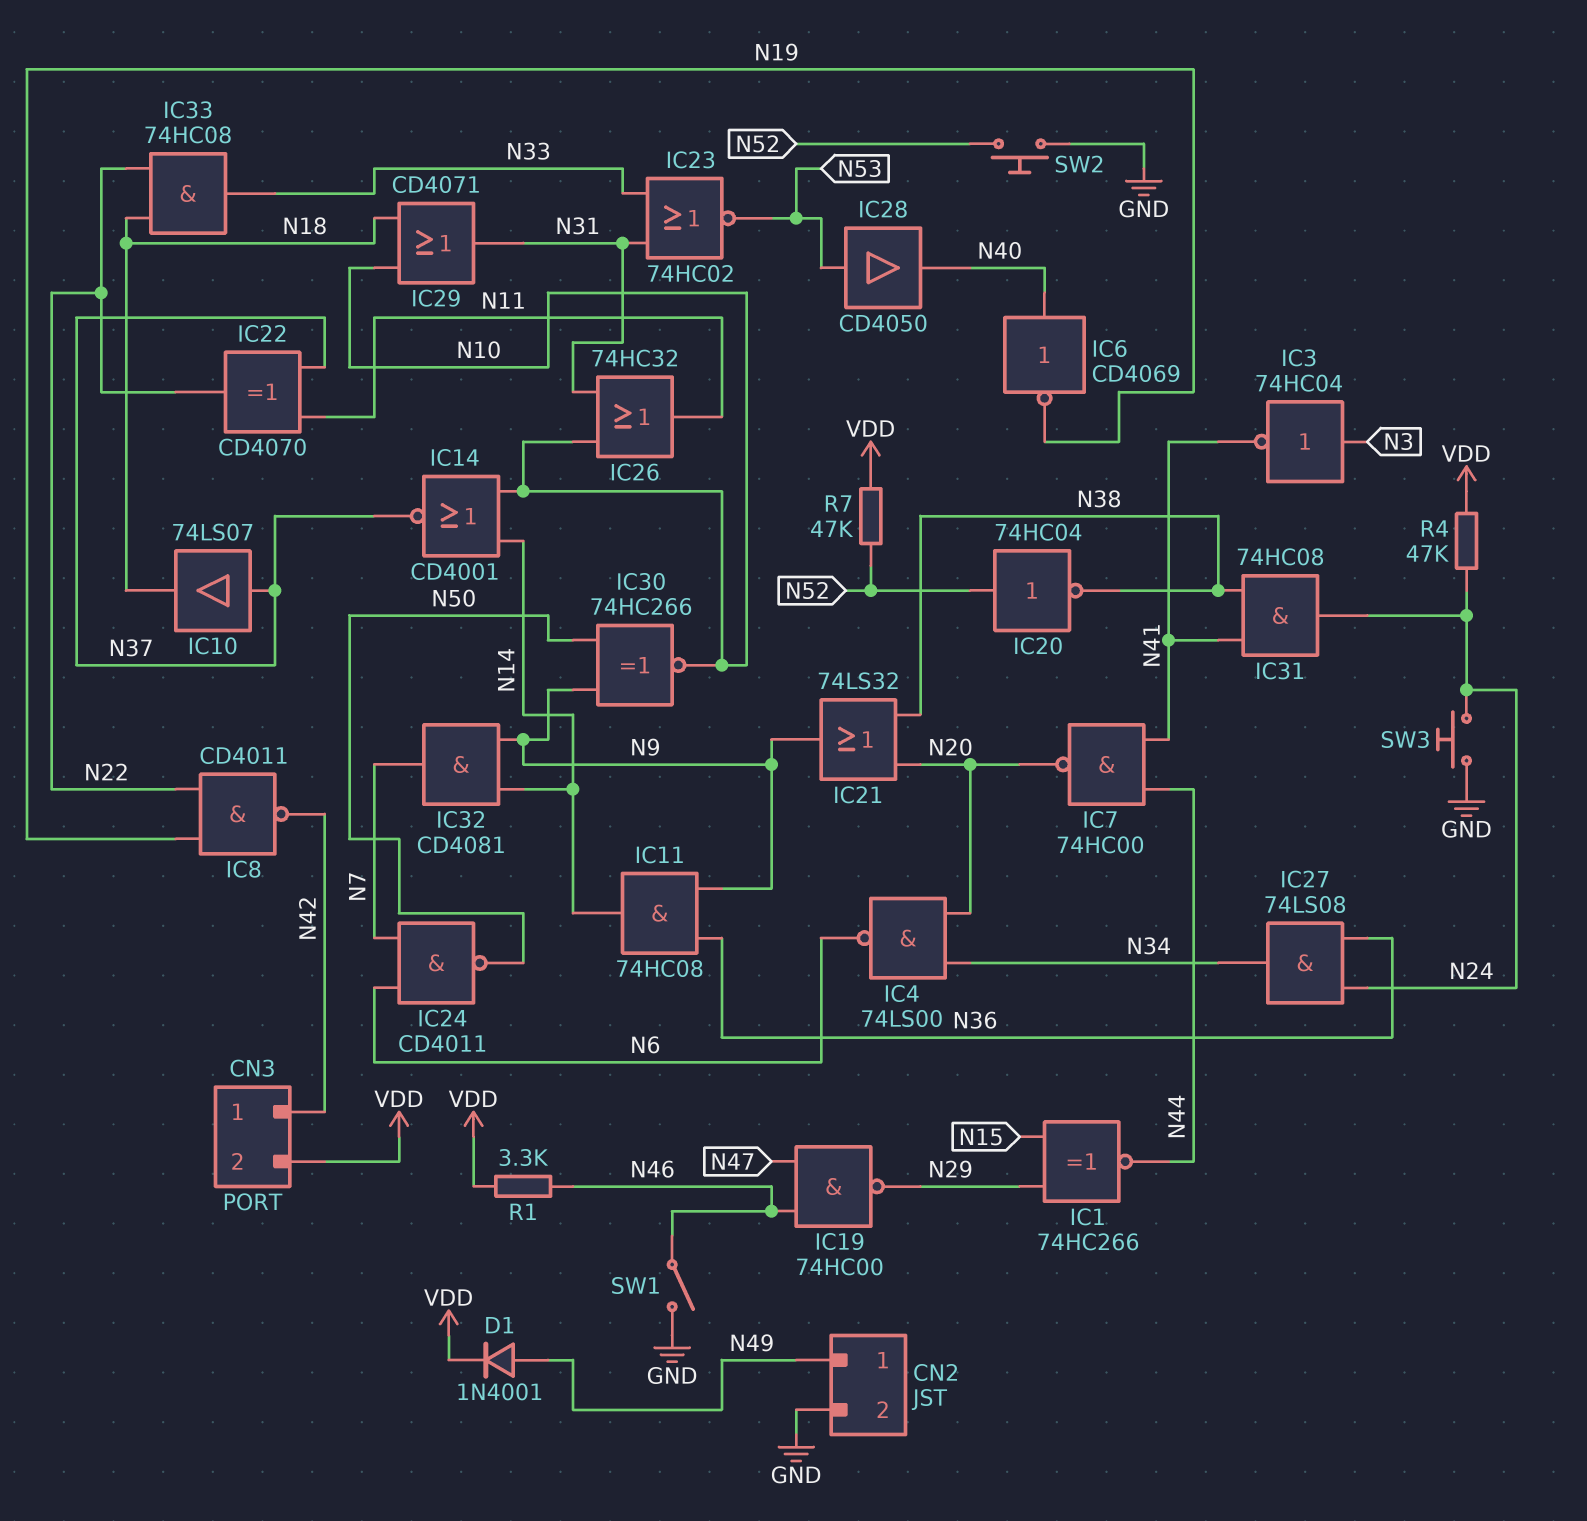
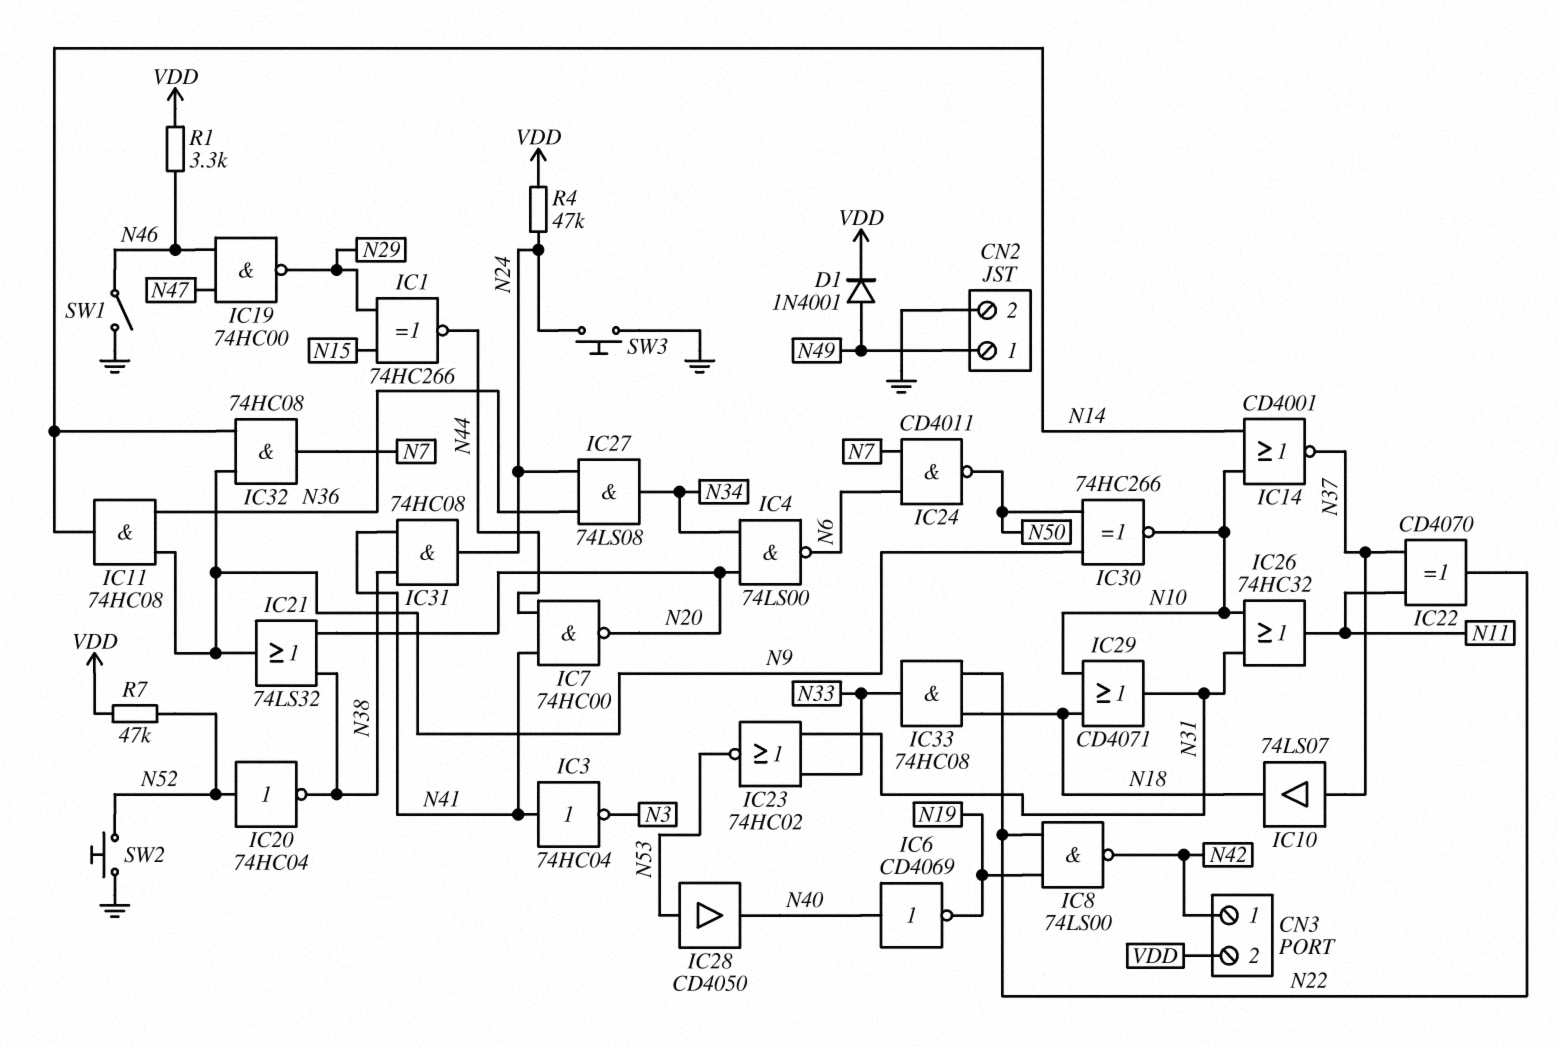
IC3: NOT 74HC04 (in N3, out N41) -> NOT 74HC04 (in N41, out N3)
IC8: NAND CD4011 (in N19, in N22, out N42) -> NAND 74LS00 (in N19, in N22, out N42)
IC32: AND CD4081 (in N9, in N14, out N7) -> AND 74HC08 (in N9, in N14, out N7)

